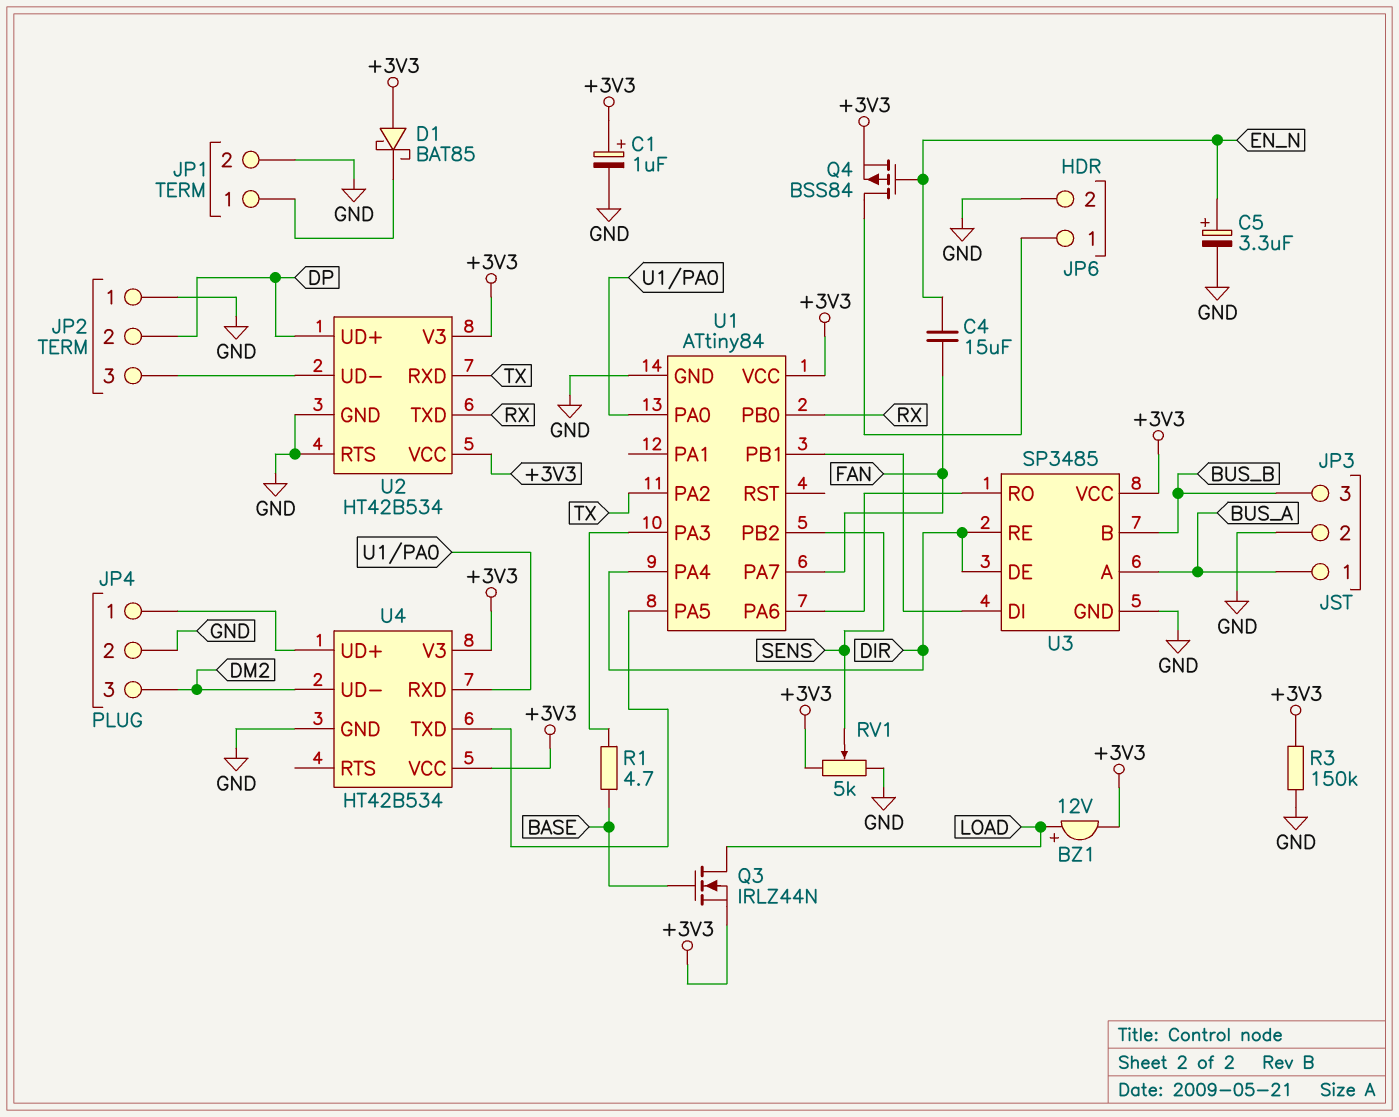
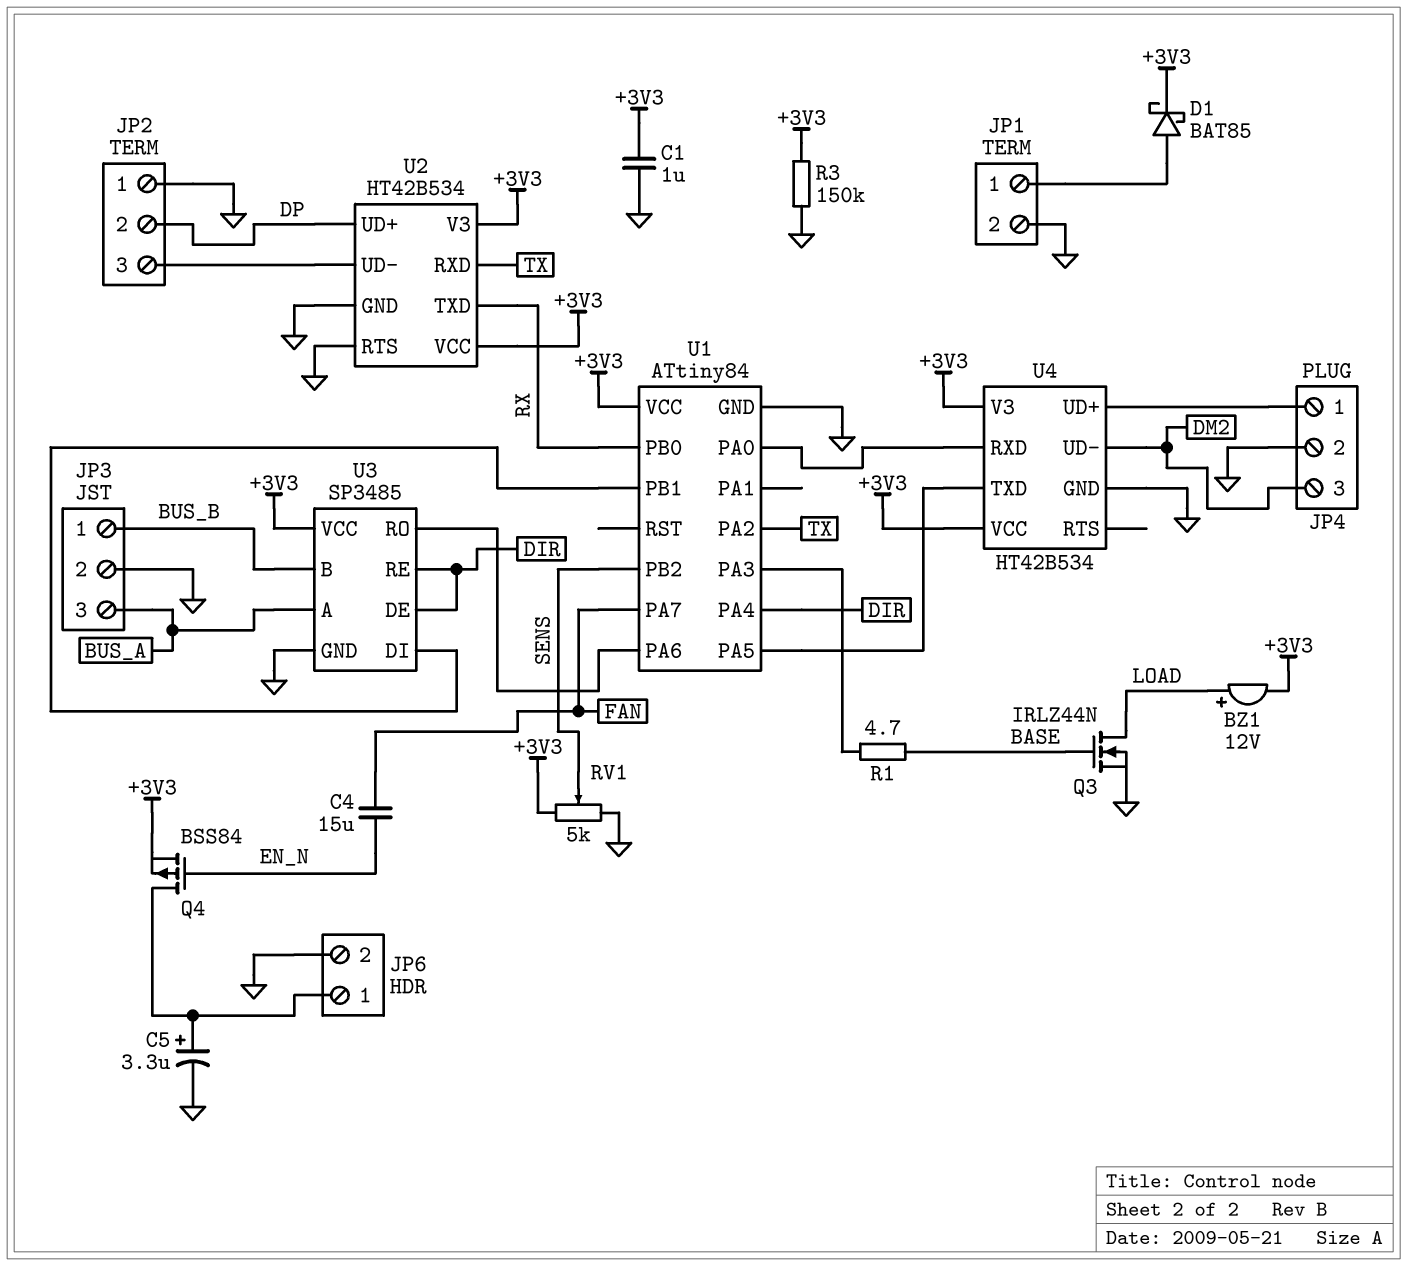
C1: 1uF (plus +3V3, minus GND) -> 1uF (+3V3, GND)
C5: 3.3uF (plus EN_N, minus GND) -> 3.3uF (plus JP6/1, minus GND)
D1: schottky BAT85 (A +3V3, K JP1/1) -> schottky BAT85 (A JP1/1, K +3V3)
JP3 pin 1: BUS_A -> BUS_B
JP3 pin 3: BUS_B -> BUS_A
Q3: NMOS IRLZ44N (G BASE, D LOAD, S +3V3) -> NMOS IRLZ44N (G BASE, D LOAD, S GND)

